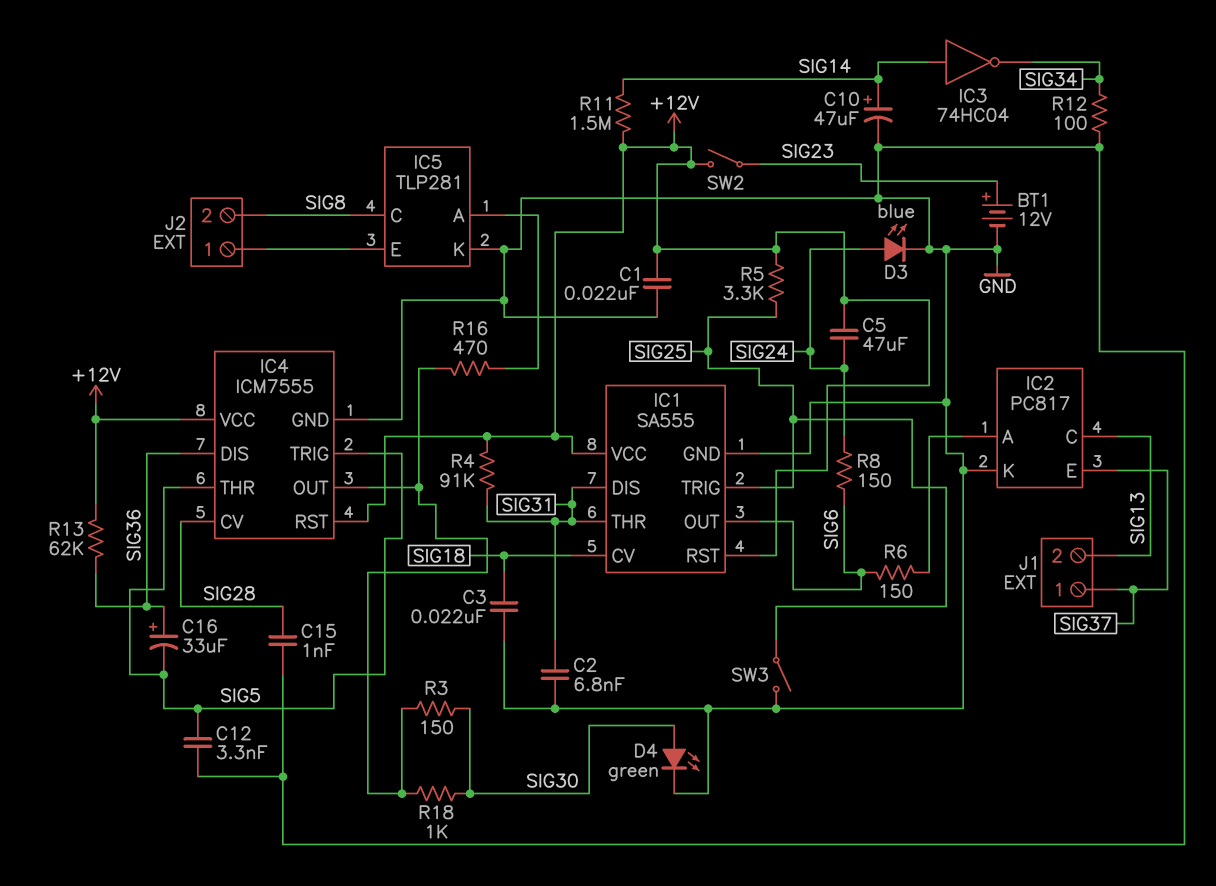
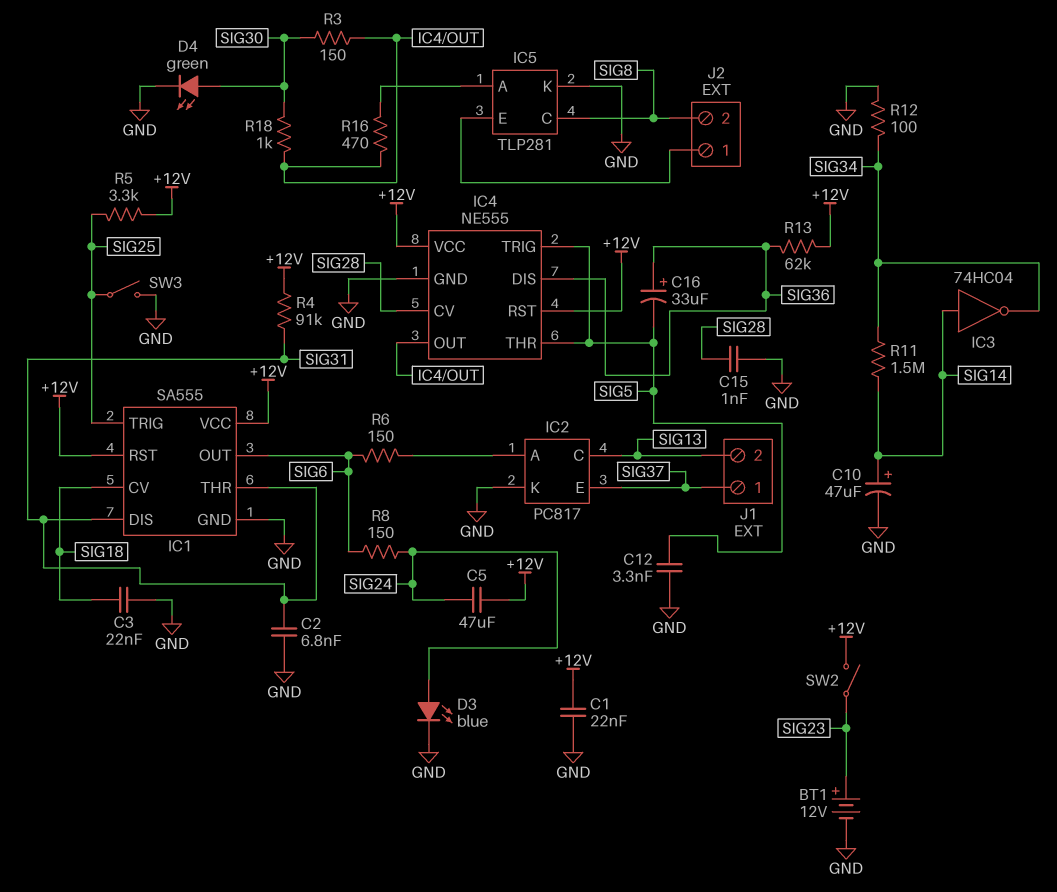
IC4: ICM7555 -> NE555
R11: 1.5M (+12V, SIG14) -> 1.5M (SIG14, SIG34)

